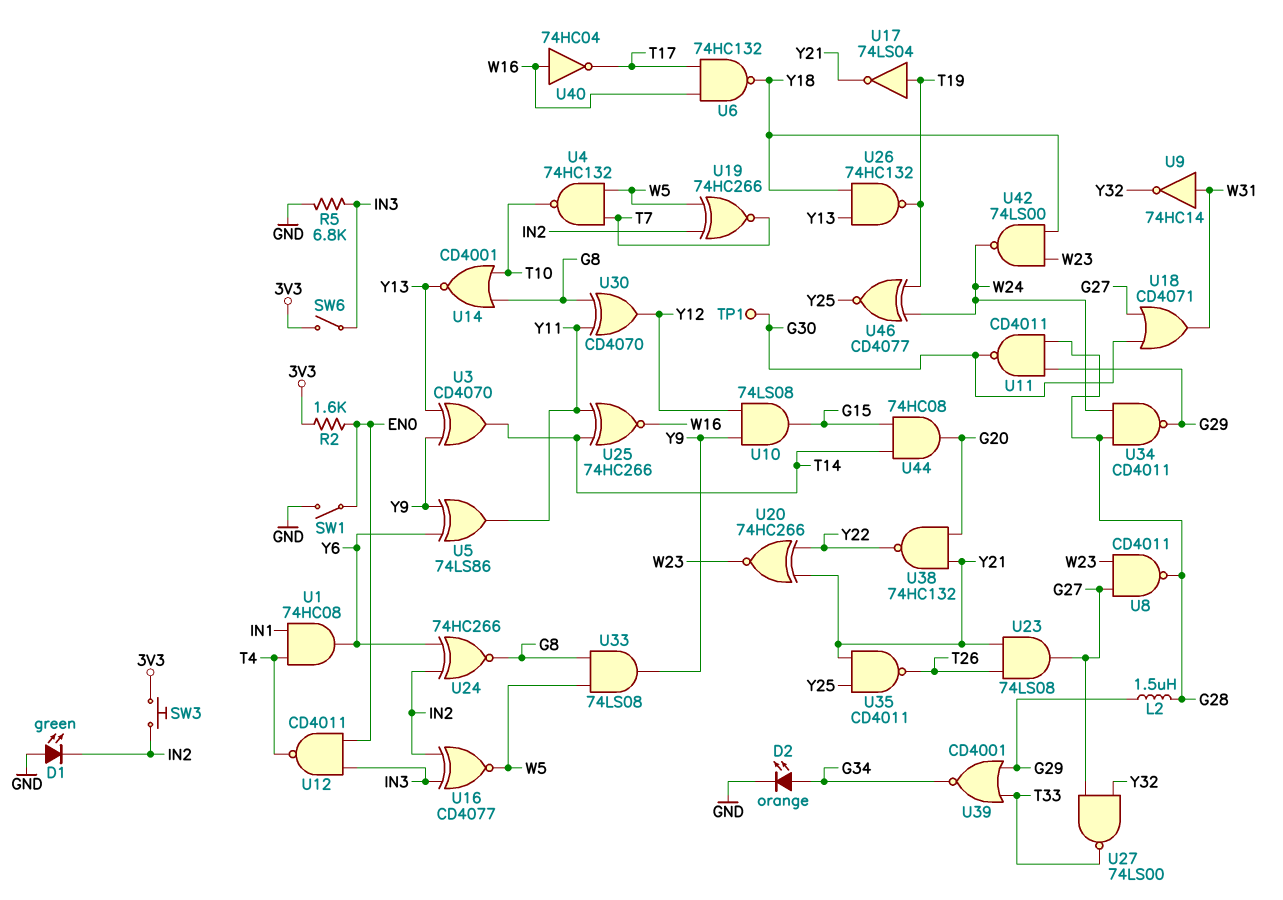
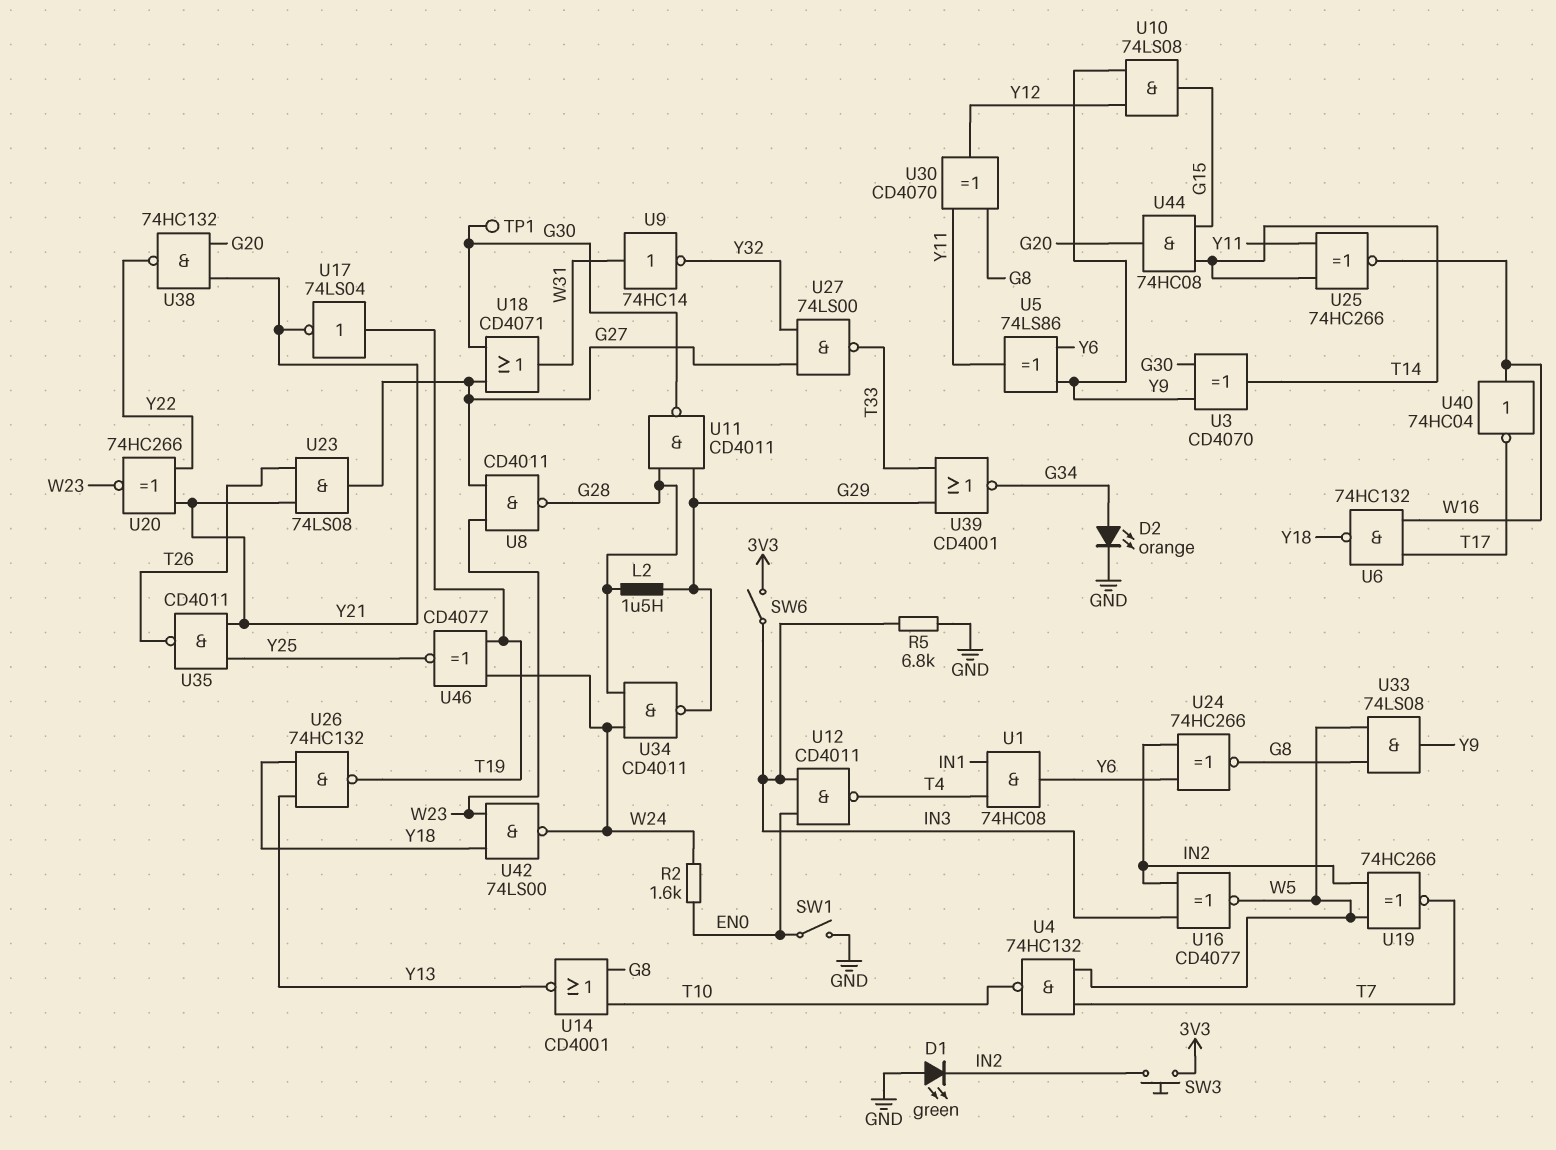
R2: 1.6k (3V3, EN0) -> 1.6k (EN0, W24)
U3: XOR CD4070 (in Y9, in Y13, out T14) -> XOR CD4070 (in G30, in Y9, out T14)

